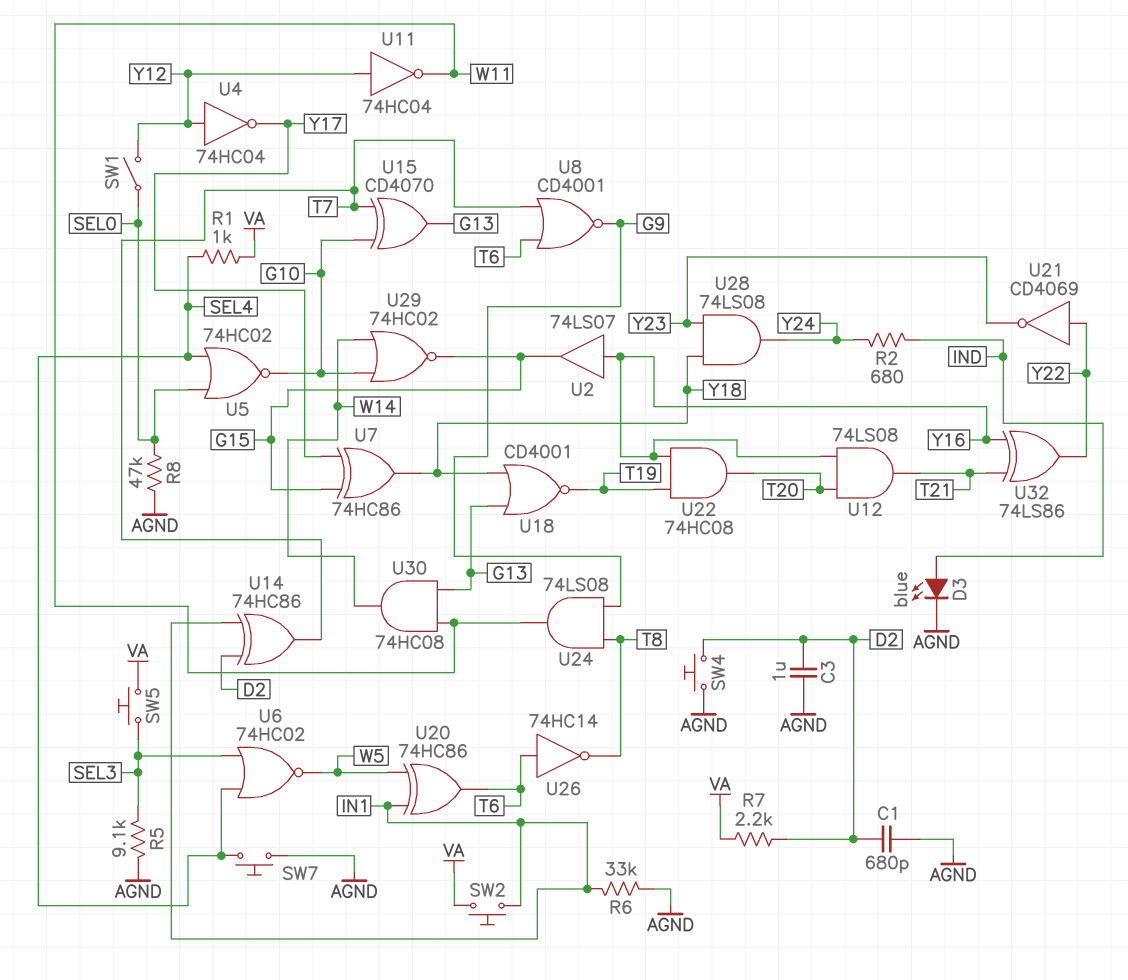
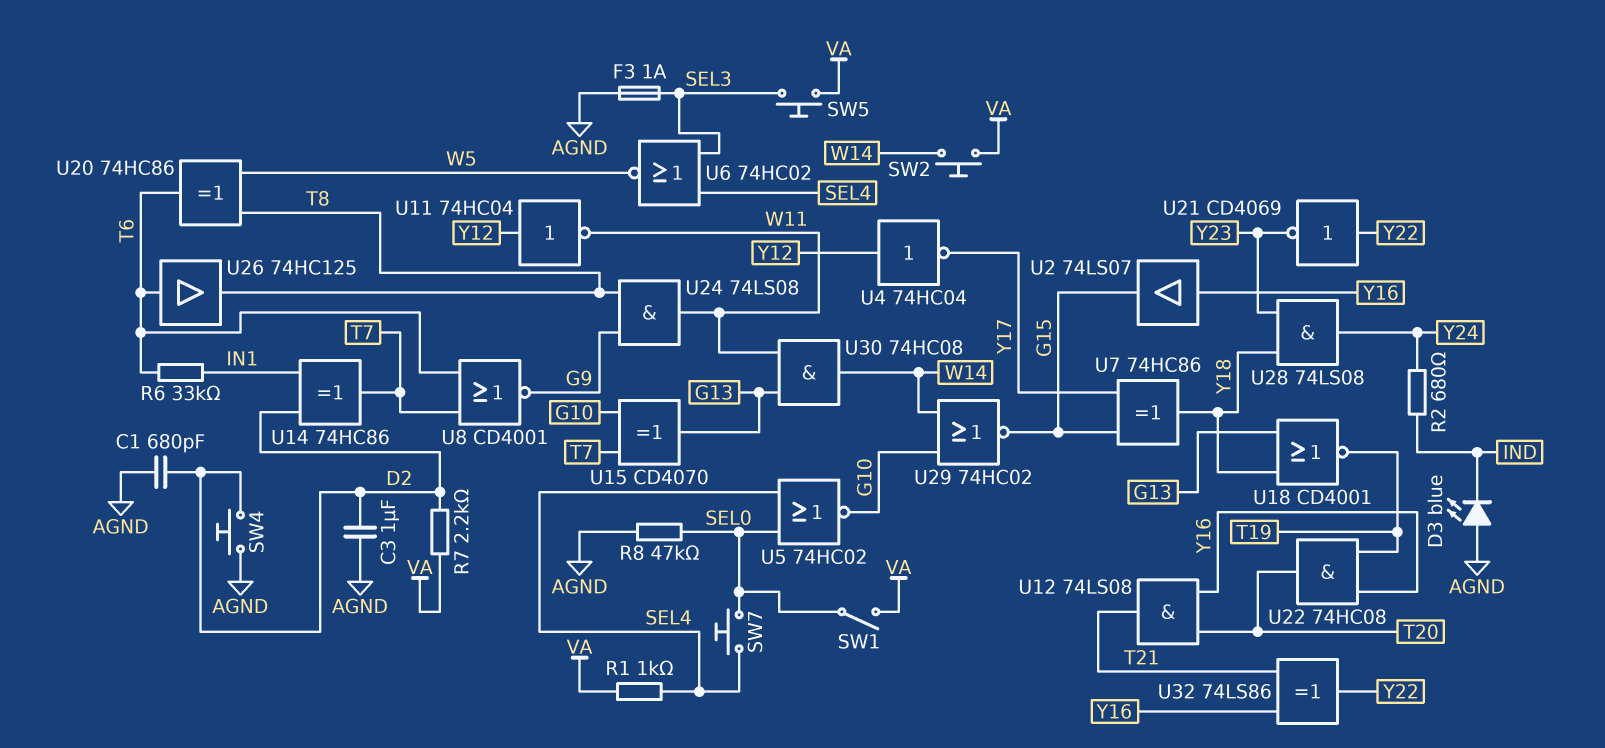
D3: LED blue (A IND, K AGND) -> LED blue (A AGND, K IND)
F3: none -> 1A (AGND, SEL3)
R5: 9.1k (AGND, SEL3) -> none
R6: 33k (AGND, IN1) -> 33k (IN1, T6)
SW1: switch (SEL0, Y12) -> switch (SEL0, VA)
SW2: button (IN1, VA) -> button (VA, W14)
SW7: button (AGND, SEL4) -> button (SEL0, SEL4)
U20: XOR 74HC86 (in IN1, in W5, out T6) -> XOR 74HC86 (in T8, in W5, out T6)
U26: NOT 74HC14 (in T6, out T8) -> buffer 74HC125 (in T6, out T8)

